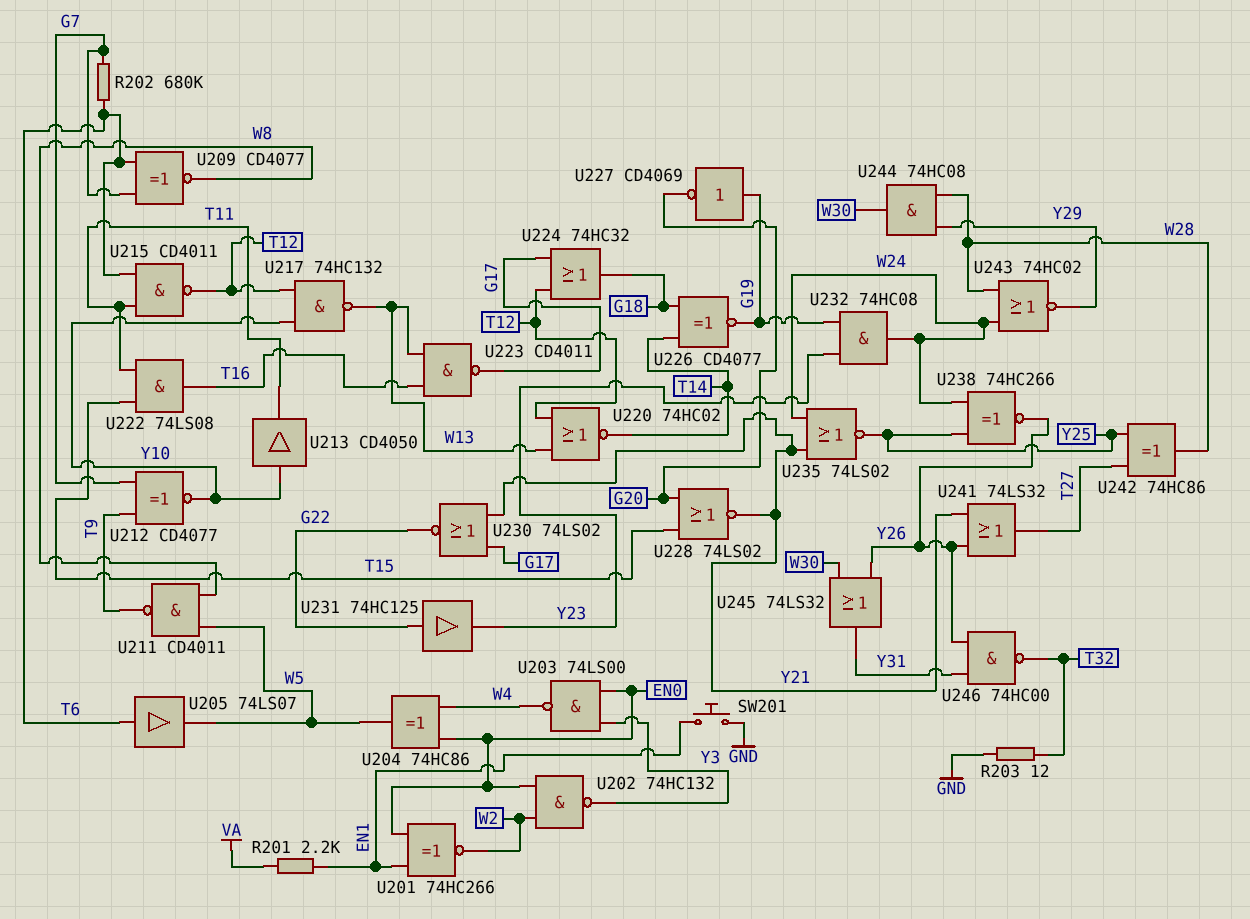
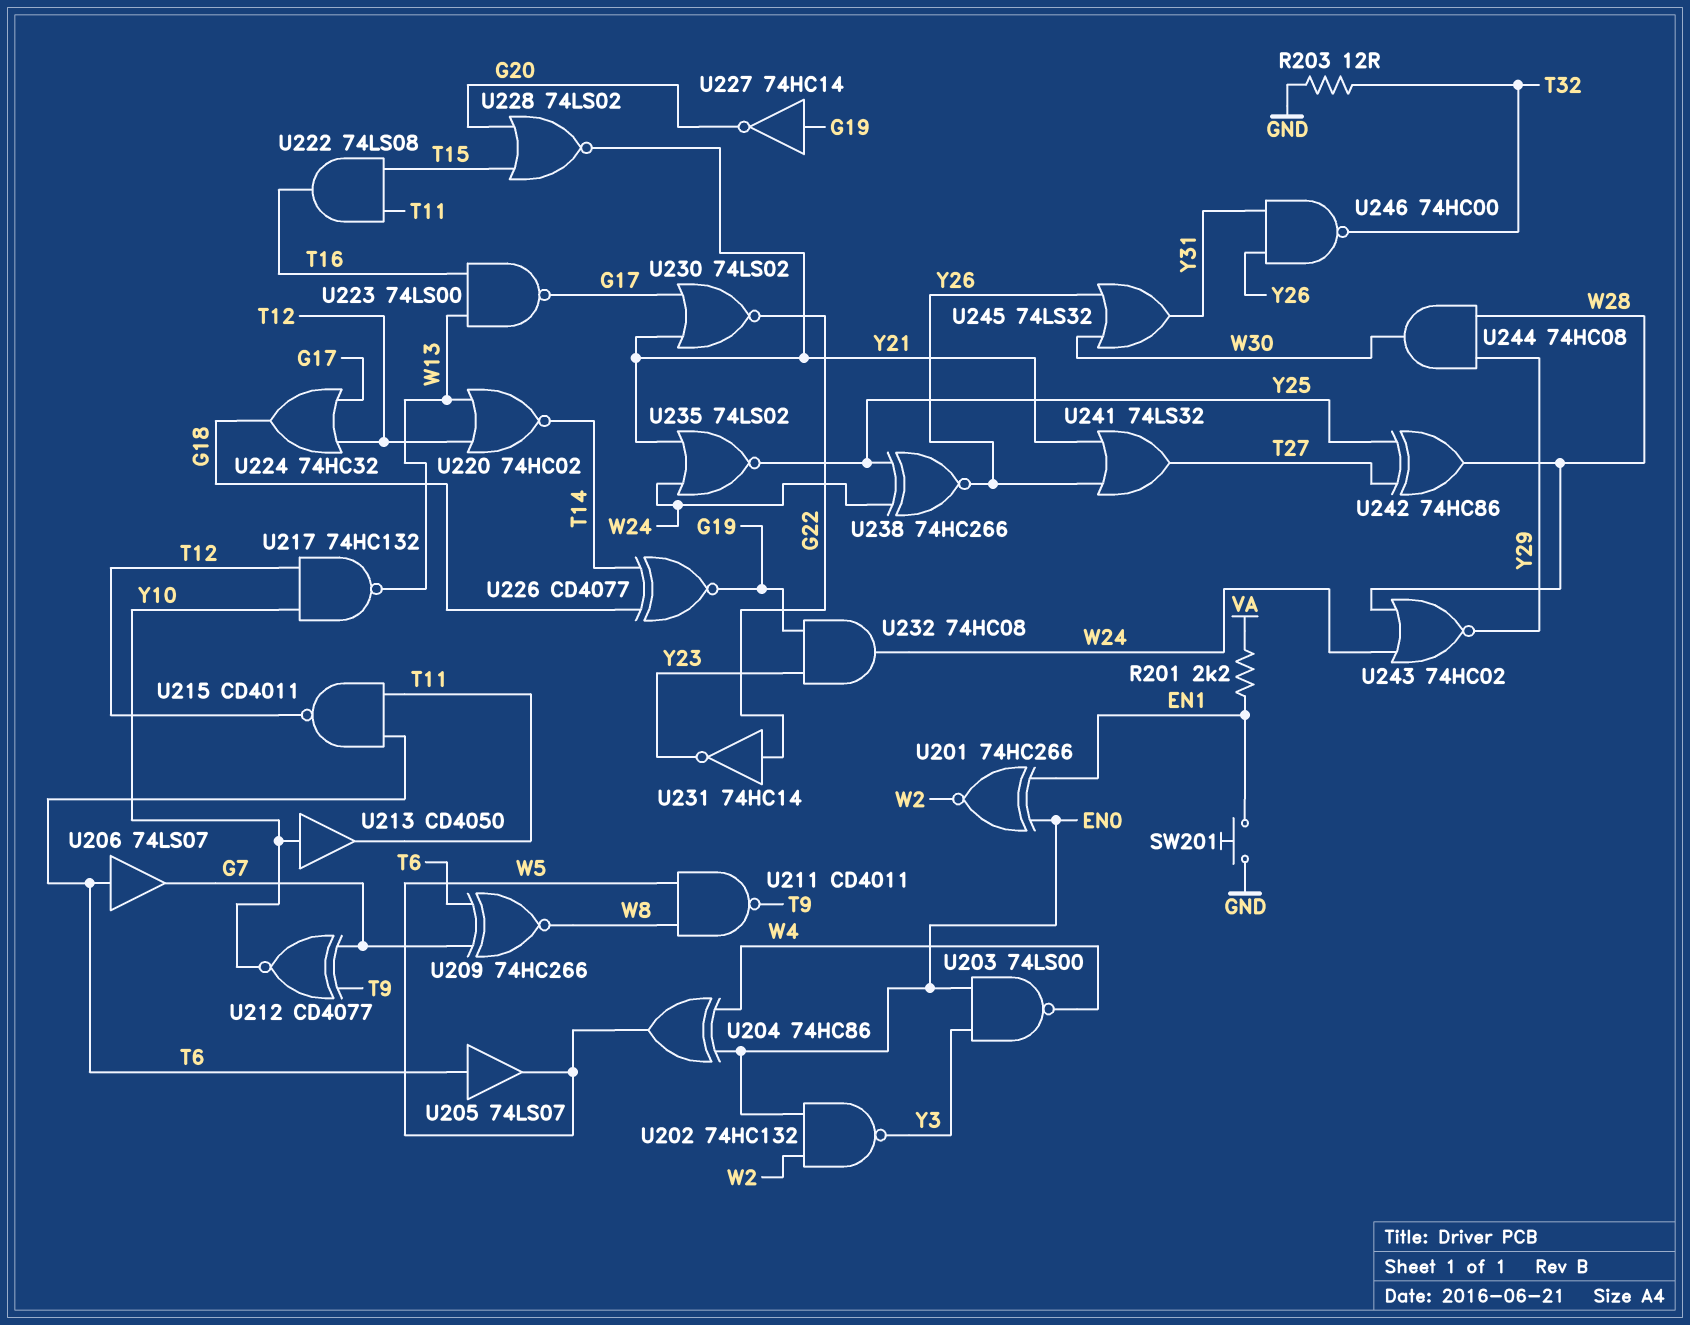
R202: 680k (G7, T6) -> none
U206: none -> buffer 74LS07 (in T6, out G7)
U209: XNOR CD4077 (in G7, in T6, out W8) -> XNOR 74HC266 (in G7, in T6, out W8)
U223: NAND CD4011 (in T16, in W13, out G17) -> NAND 74LS00 (in T16, in W13, out G17)
U227: NOT CD4069 (in G19, out G20) -> NOT 74HC14 (in G19, out G20)
U231: buffer 74HC125 (in G22, out Y23) -> NOT 74HC14 (in G22, out Y23)

